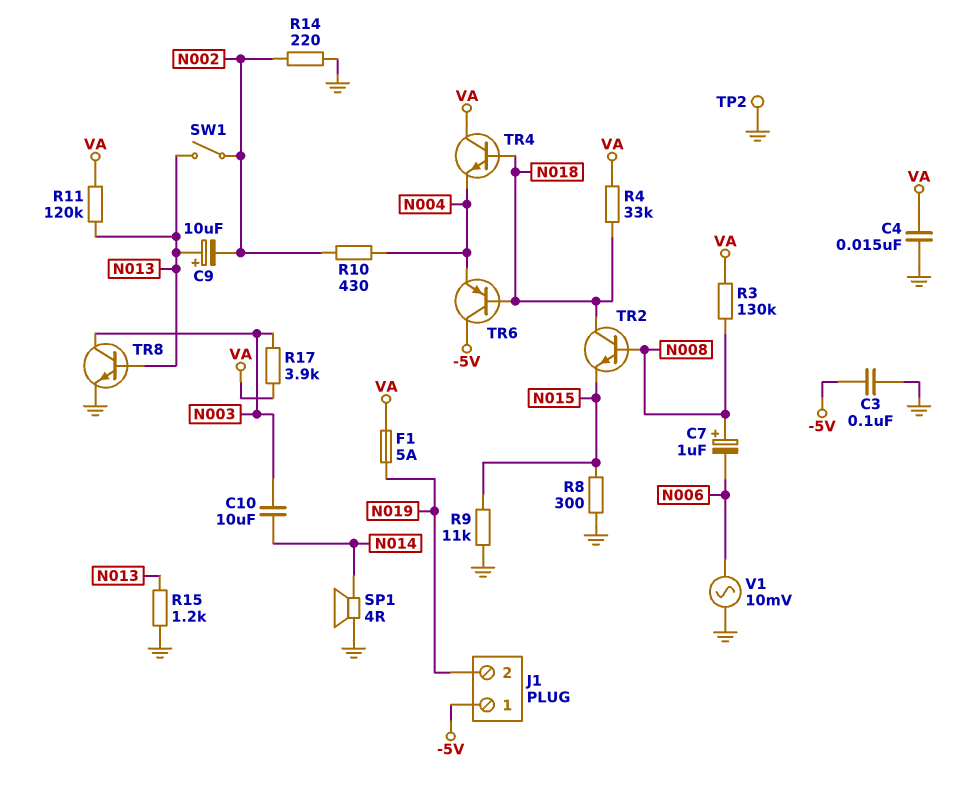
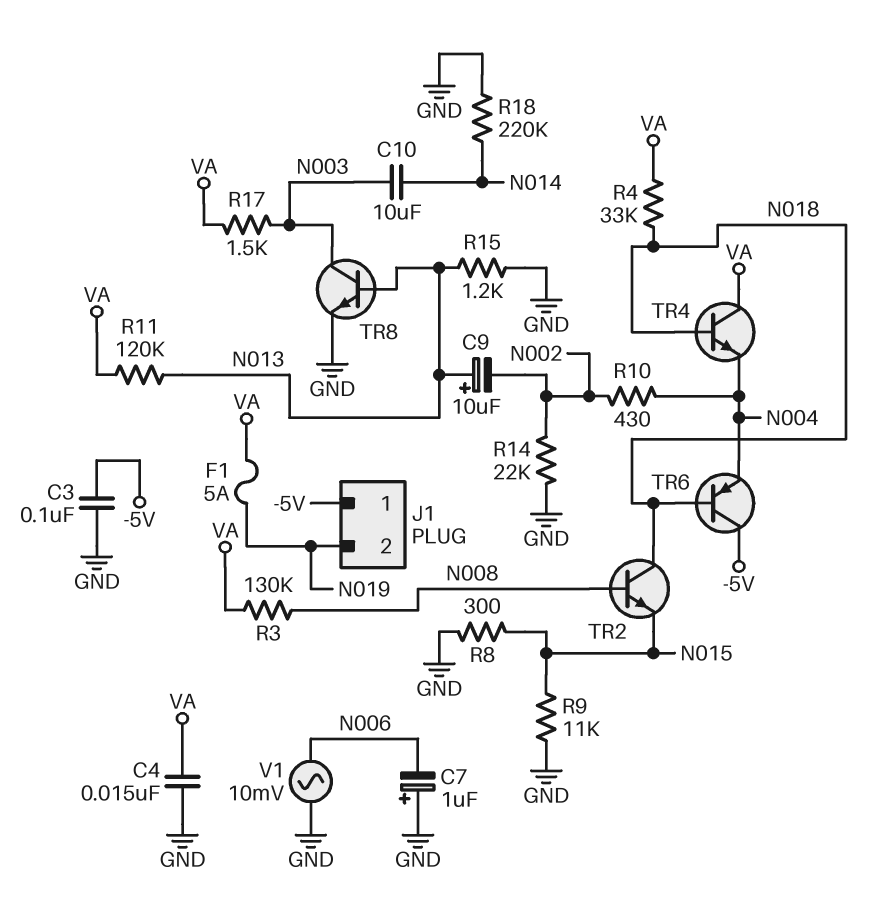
C7: 1uF (plus N008, minus N006) -> 1uF (plus GND, minus N006)
R14: 220 (GND, N002) -> 22k (GND, N002)
R17: 3.9k (N003, VA) -> 1.5k (N003, VA)
R18: none -> 220k (GND, N014)
SP1: speaker 4R (GND, N014) -> none
SW1: switch (N002, N013) -> none
TP2: test point (GND) -> none

